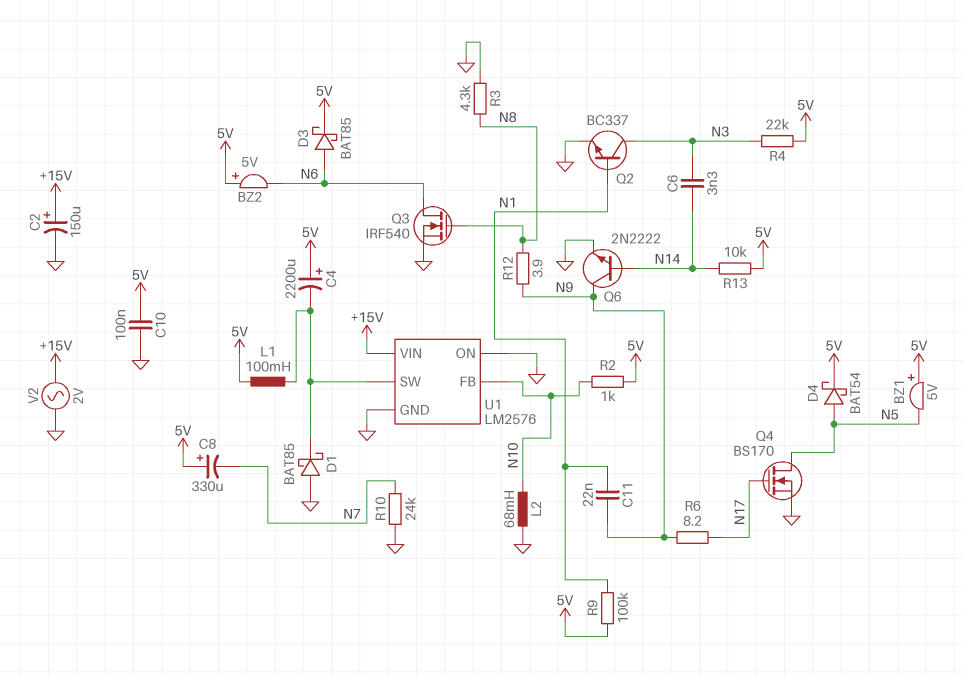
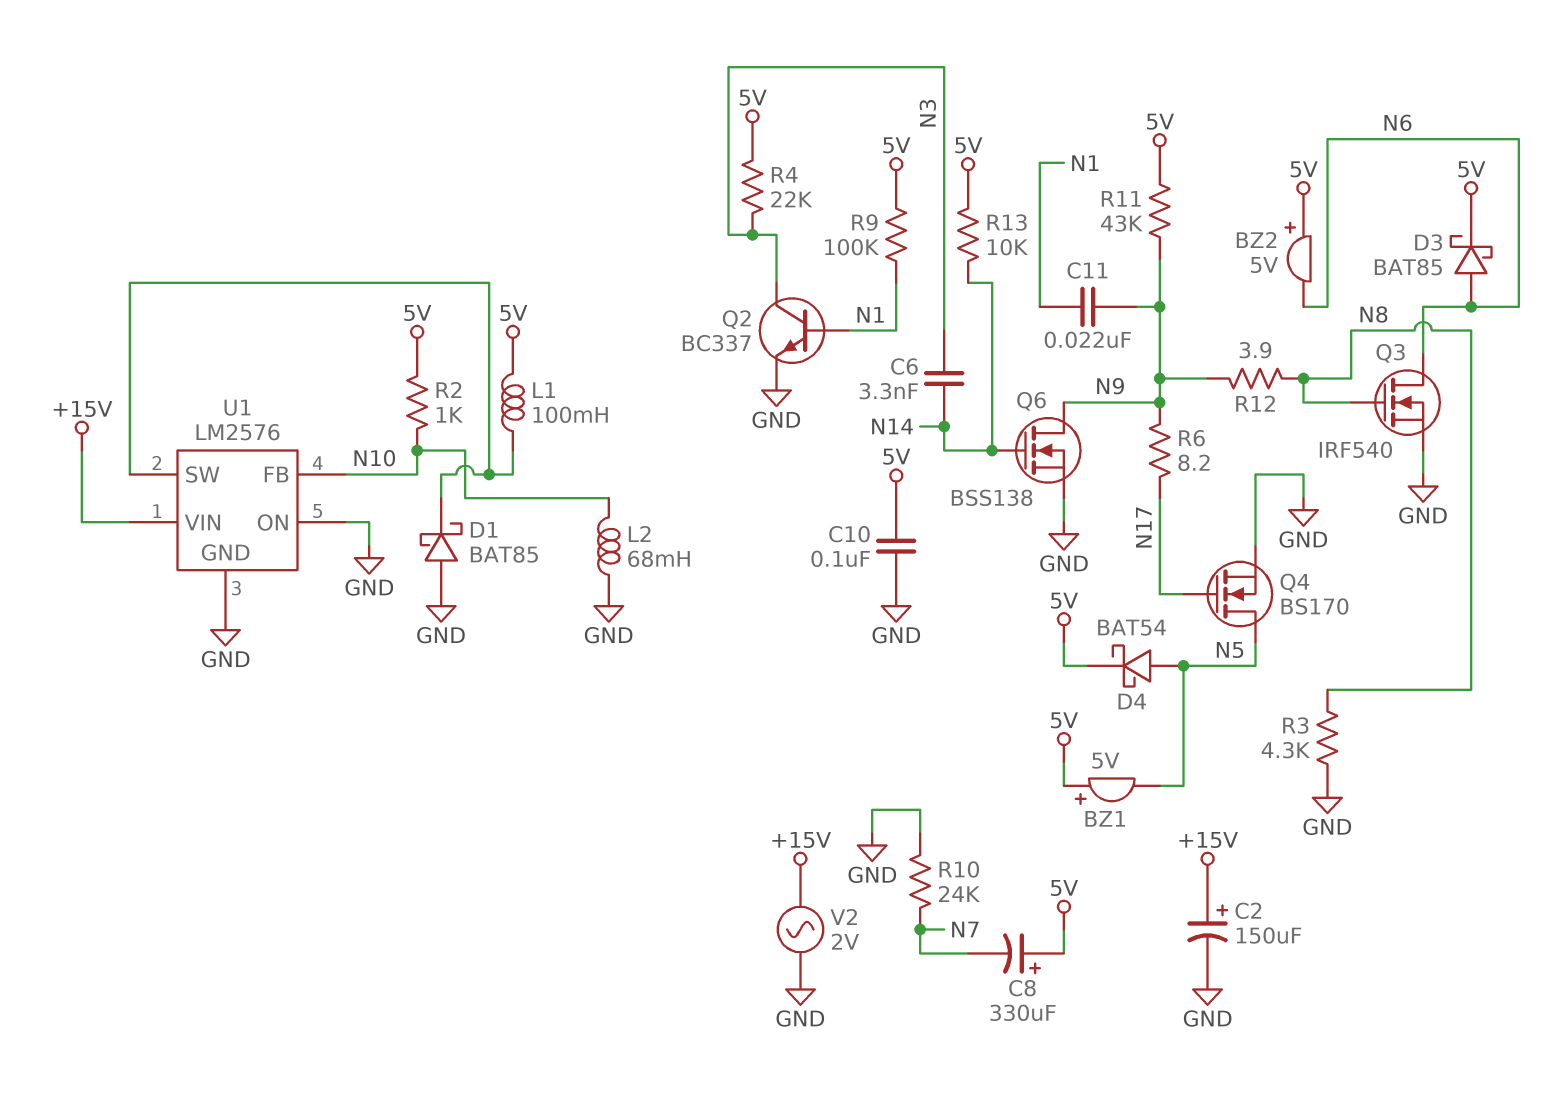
C4: 2200uF (plus 5V, minus U1/SW) -> none
Q6: NPN 2N2222 (B N14, C N9, E GND) -> NMOS BSS138 (G N14, D N9, S GND)
R11: none -> 43k (5V, N9)

